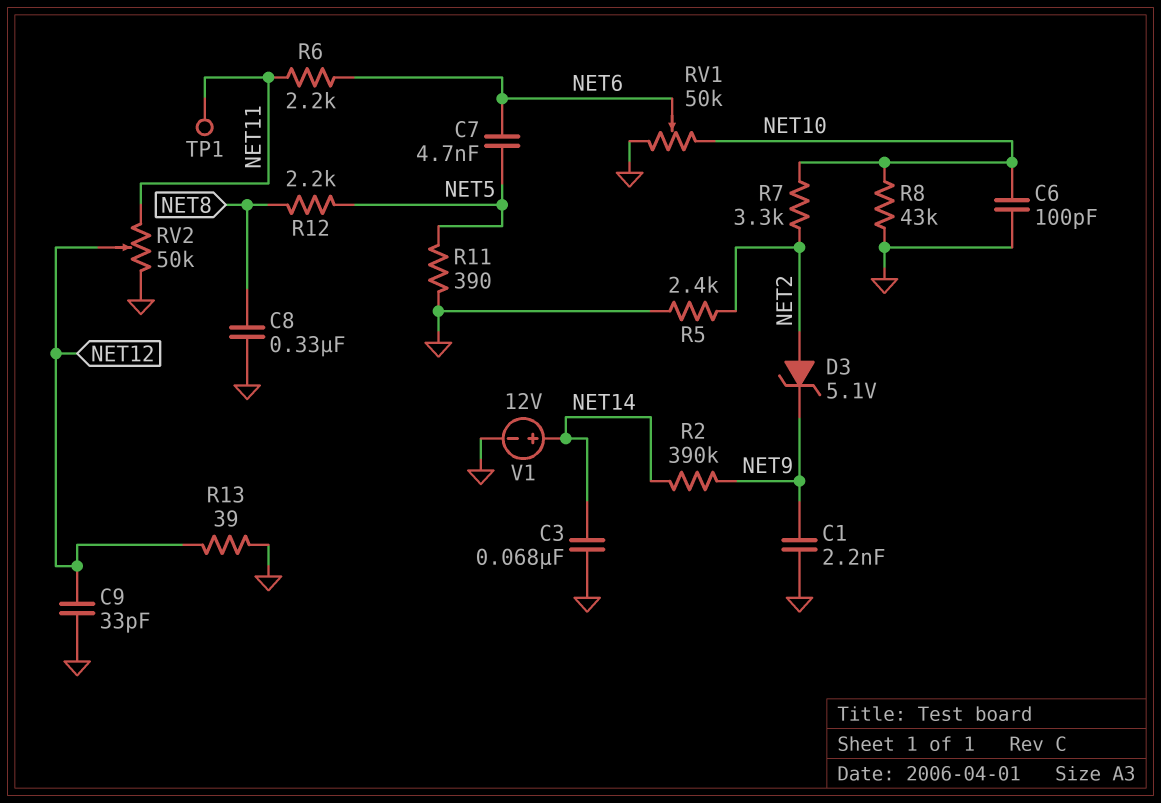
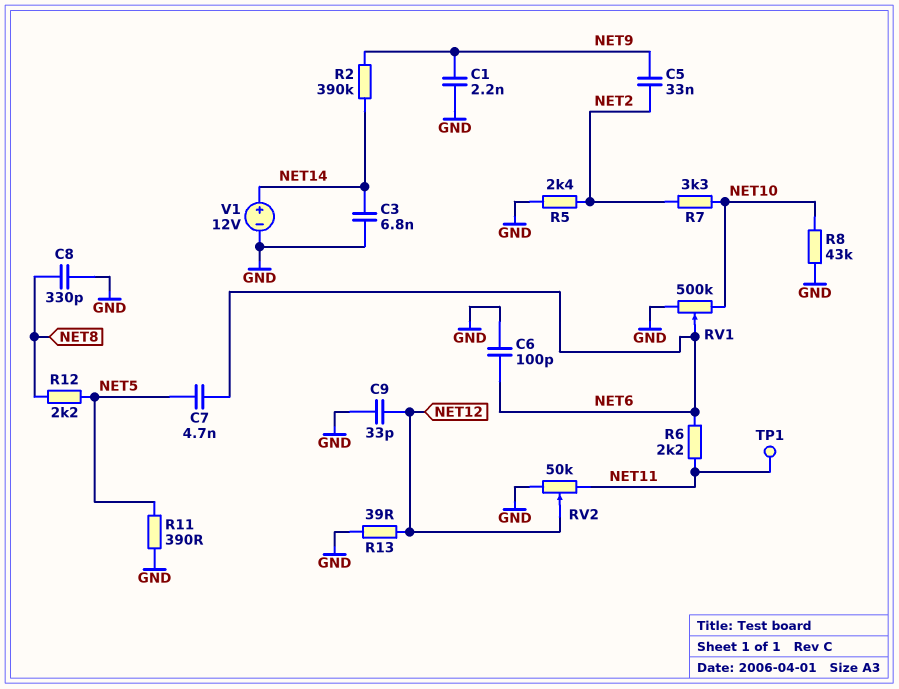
C3: 68nF (GND, NET14) -> 6.8nF (GND, NET14)
C5: none -> 33nF (NET2, NET9)
C6: 100pF (GND, NET10) -> 100pF (GND, NET6)
C8: 330nF (GND, NET8) -> 330pF (GND, NET8)
D3: zener 5.1V (A NET2, K NET9) -> none
RV1: 50k (GND, NET10, wiper NET6) -> 500k (GND, NET10, wiper NET6)

